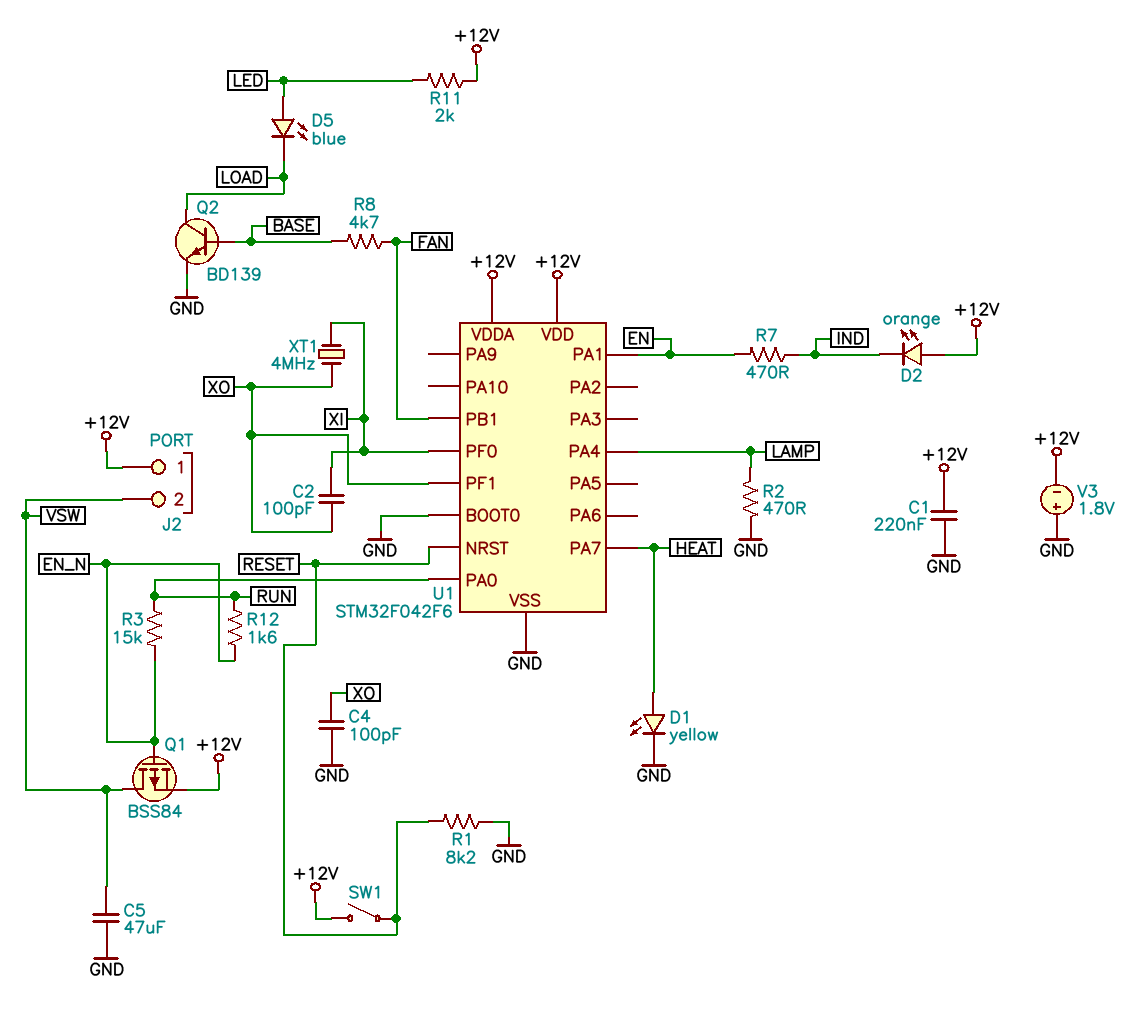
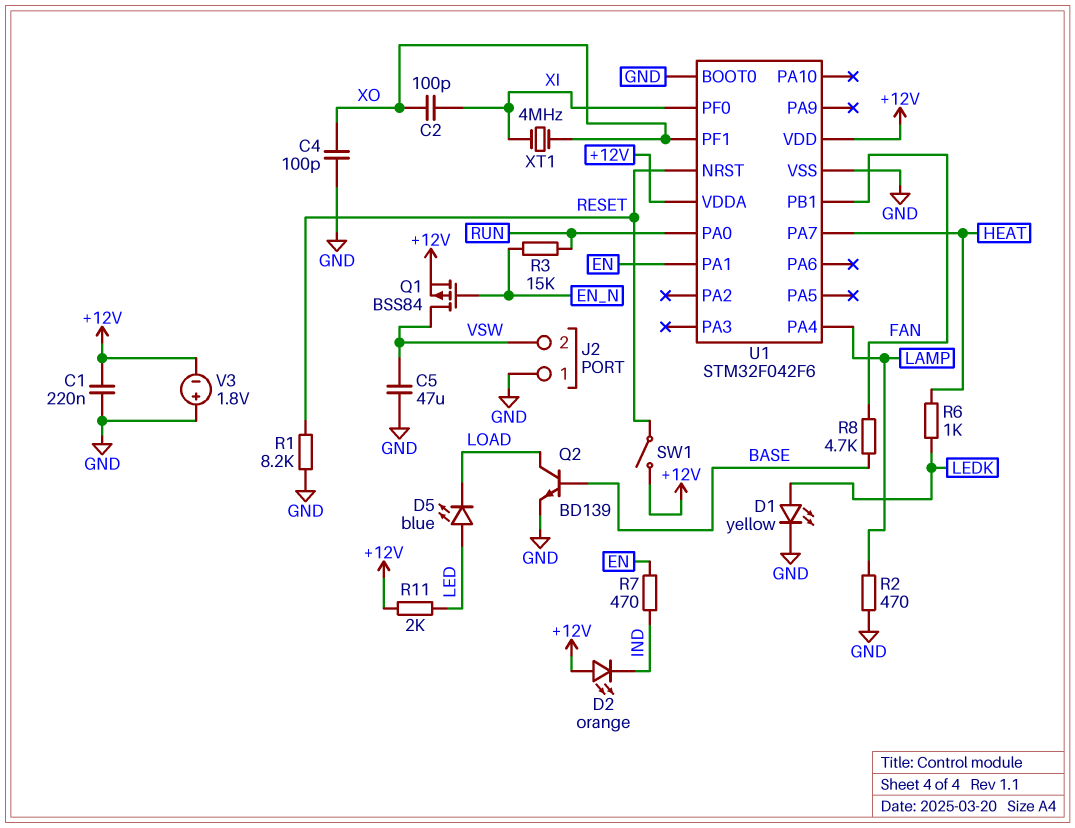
D1: LED yellow (A HEAT, K GND) -> LED yellow (A LEDK, K GND)
J2 pin 1: +12V -> GND
R6: none -> 1k (HEAT, LEDK)
R12: 1.6k (EN_N, RUN) -> none

